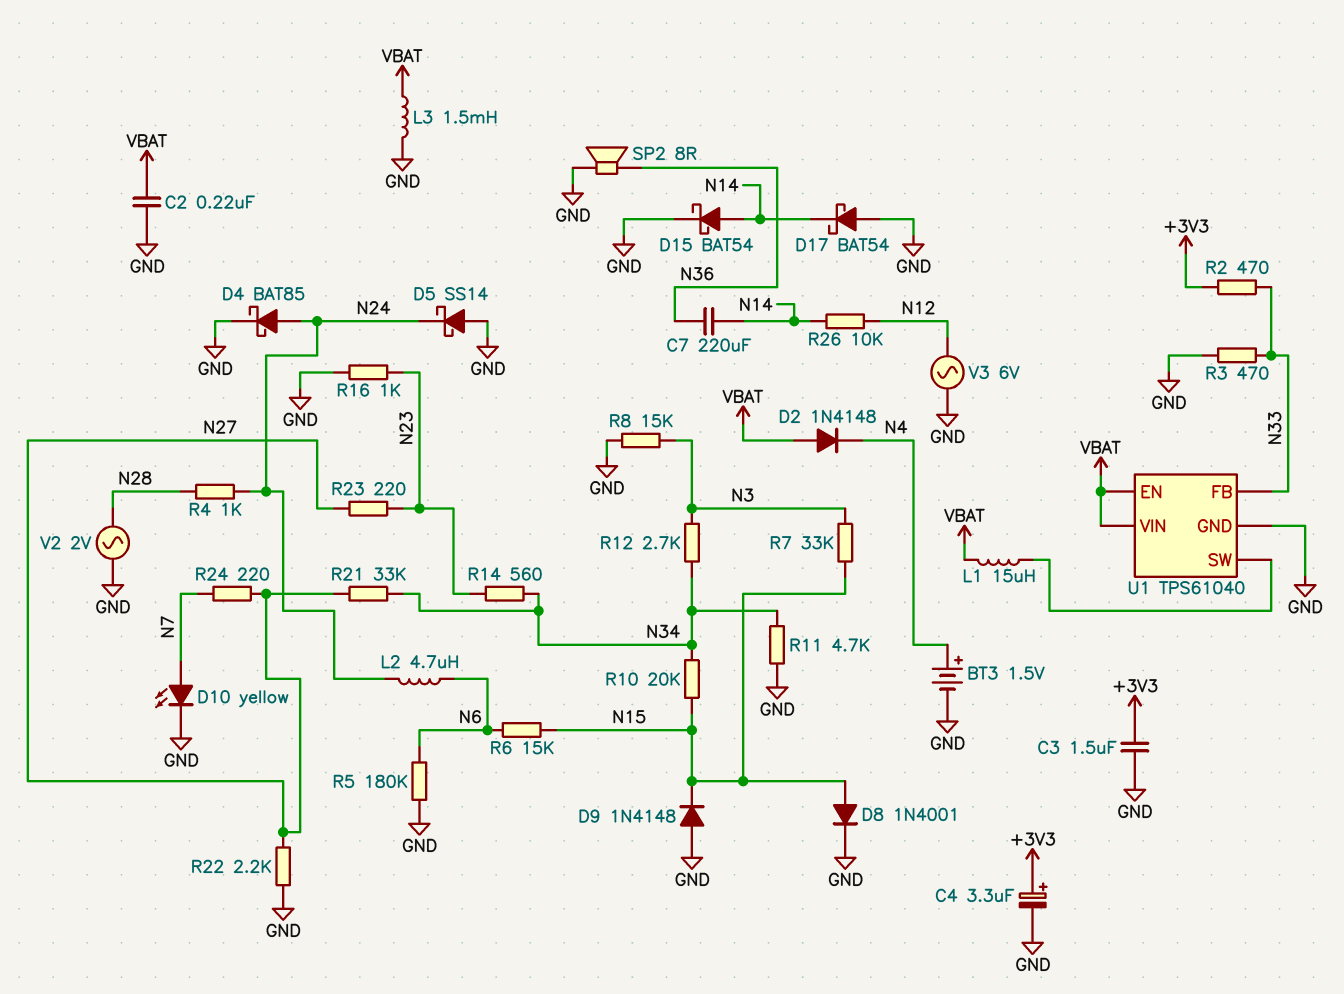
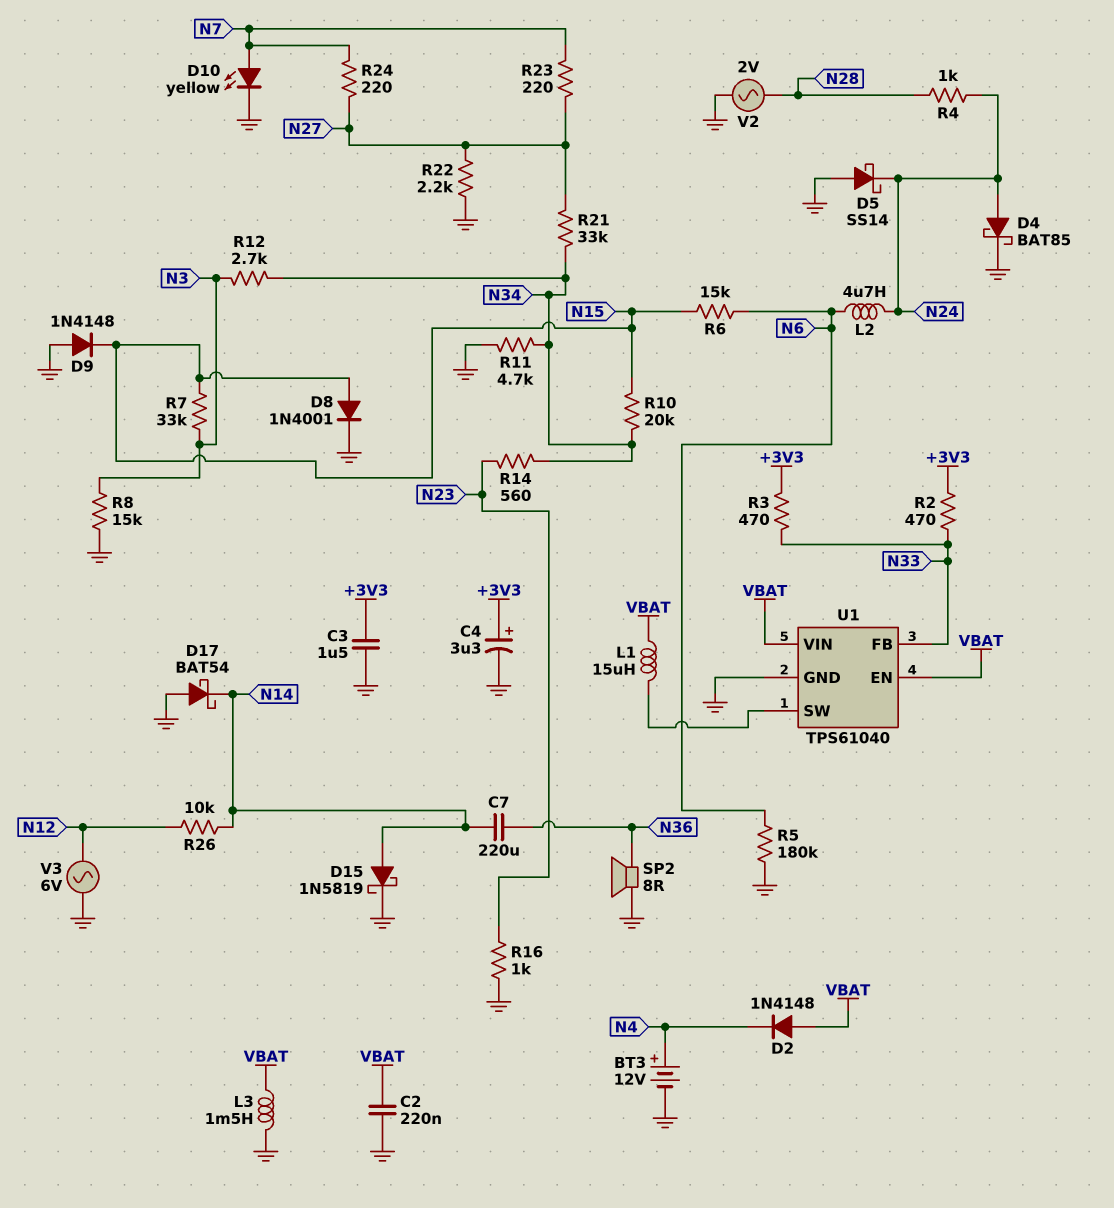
BT3: 1.5V (plus N4, minus GND) -> 12V (plus N4, minus GND)
D15: schottky BAT54 (A N14, K GND) -> schottky 1N5819 (A N14, K GND)
R3: 470 (GND, N33) -> 470 (+3V3, N33)
R23: 220 (N23, N27) -> 220 (N7, N27)

